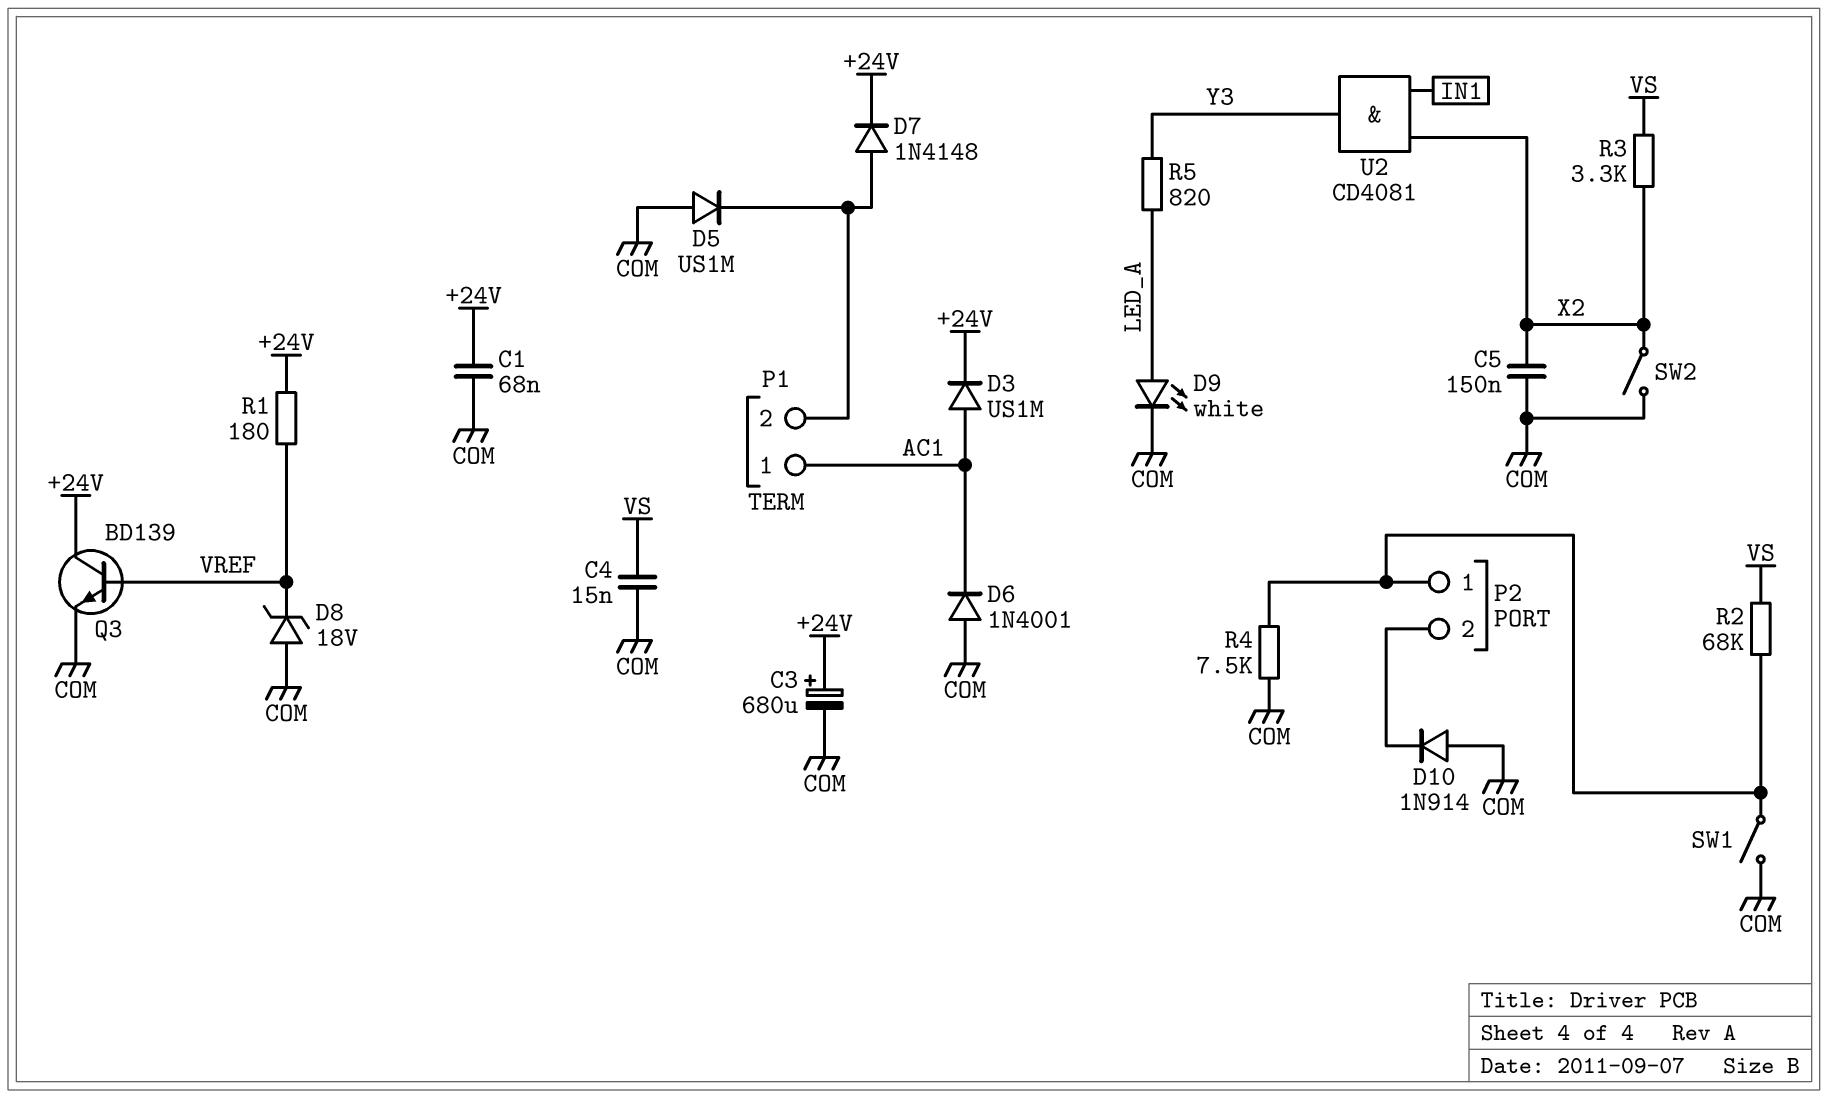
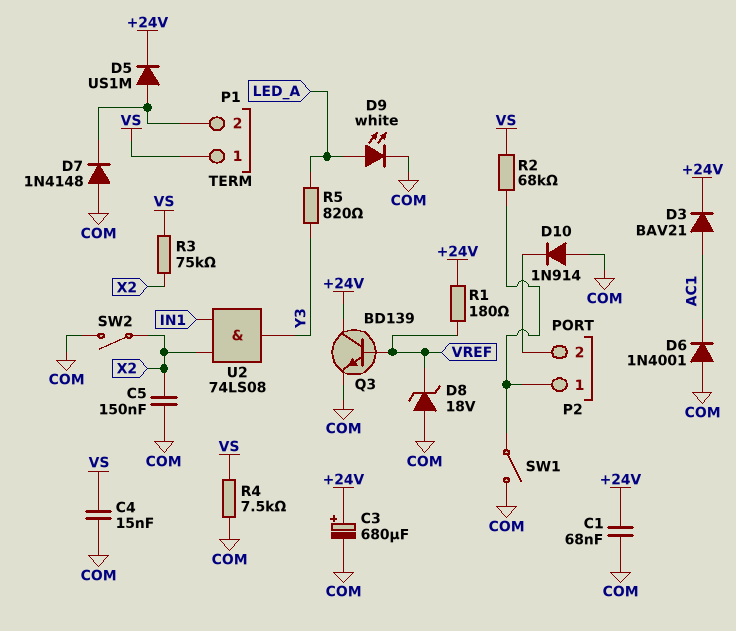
D3: diode US1M (A AC1, K +24V) -> diode BAV21 (A AC1, K +24V)
D5: diode US1M (A COM, K P1/2) -> diode US1M (A P1/2, K +24V)
D7: diode 1N4148 (A P1/2, K +24V) -> diode 1N4148 (A COM, K P1/2)
P1 pin 1: AC1 -> VS
R3: 3.3k (VS, X2) -> 75k (VS, X2)
R4: 7.5k (COM, P2/1) -> 7.5k (COM, VS)
U2: AND CD4081 (in IN1, in X2, out Y3) -> AND 74LS08 (in IN1, in X2, out Y3)

